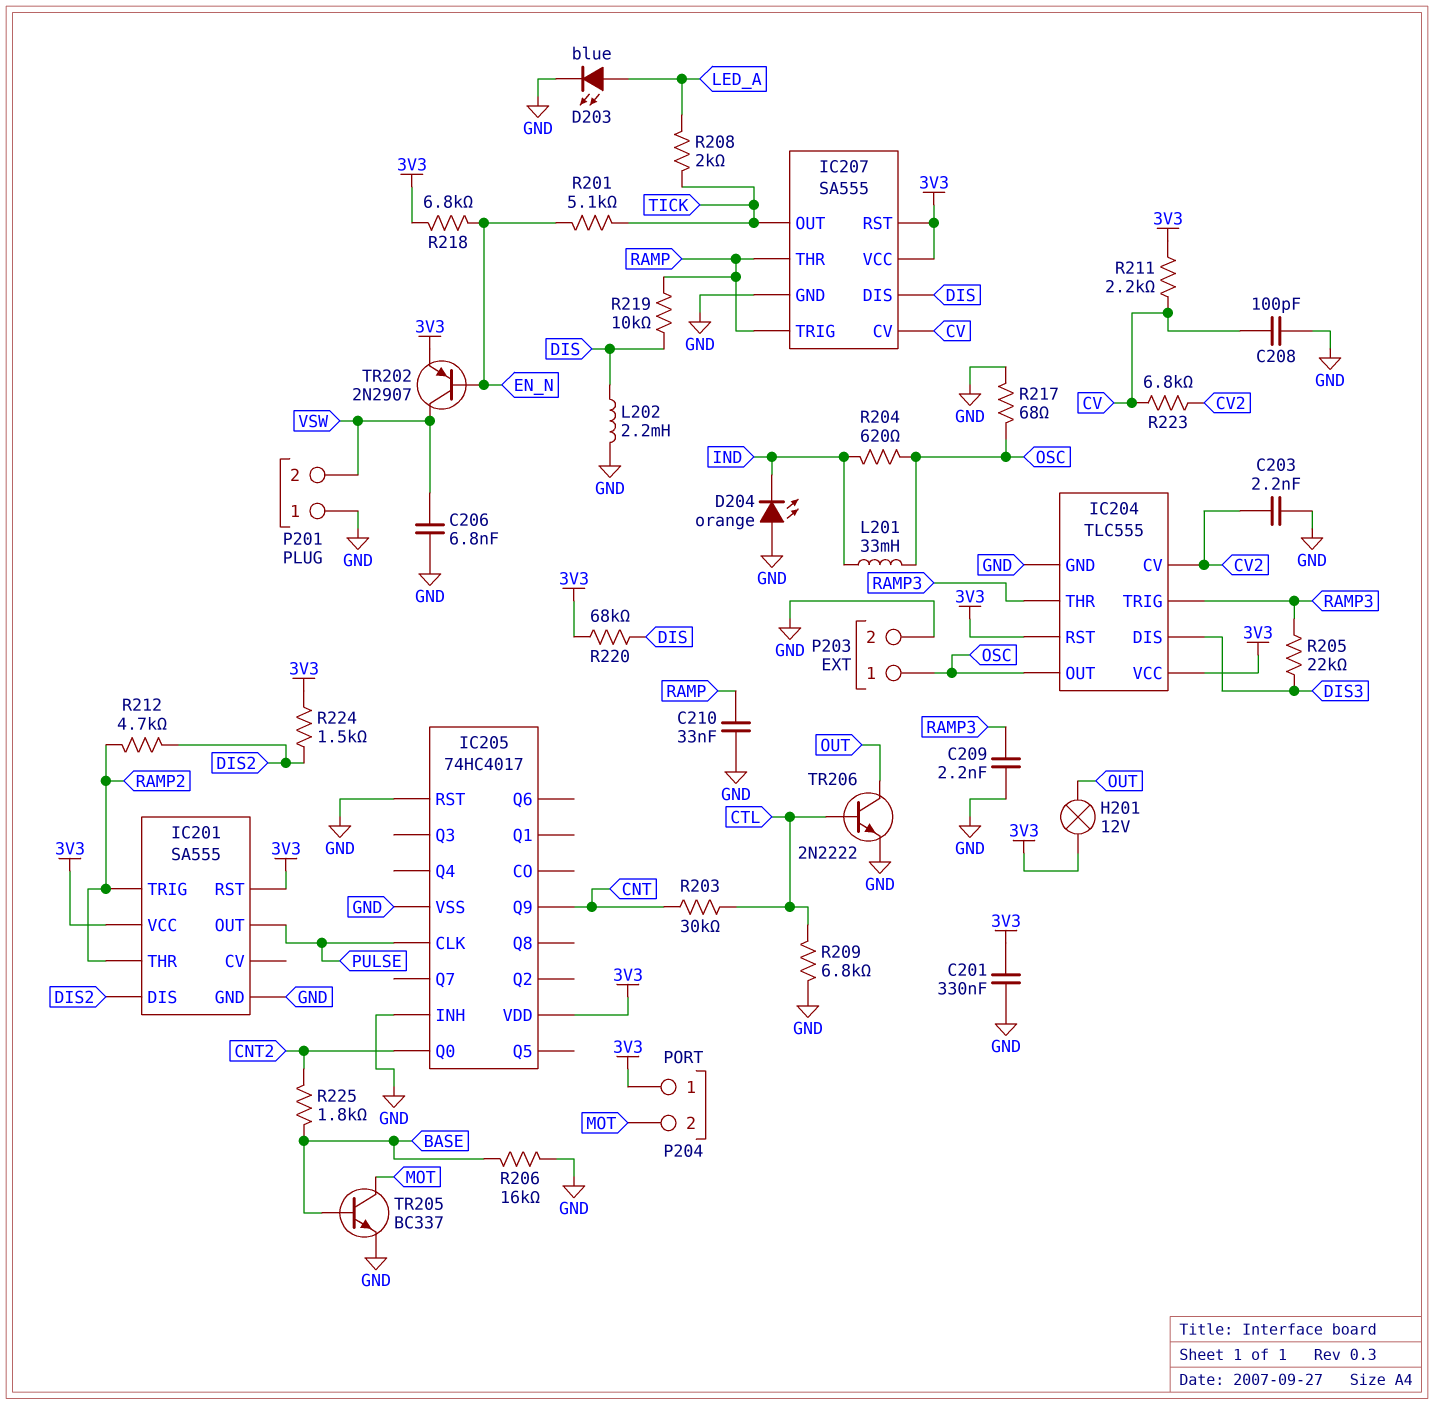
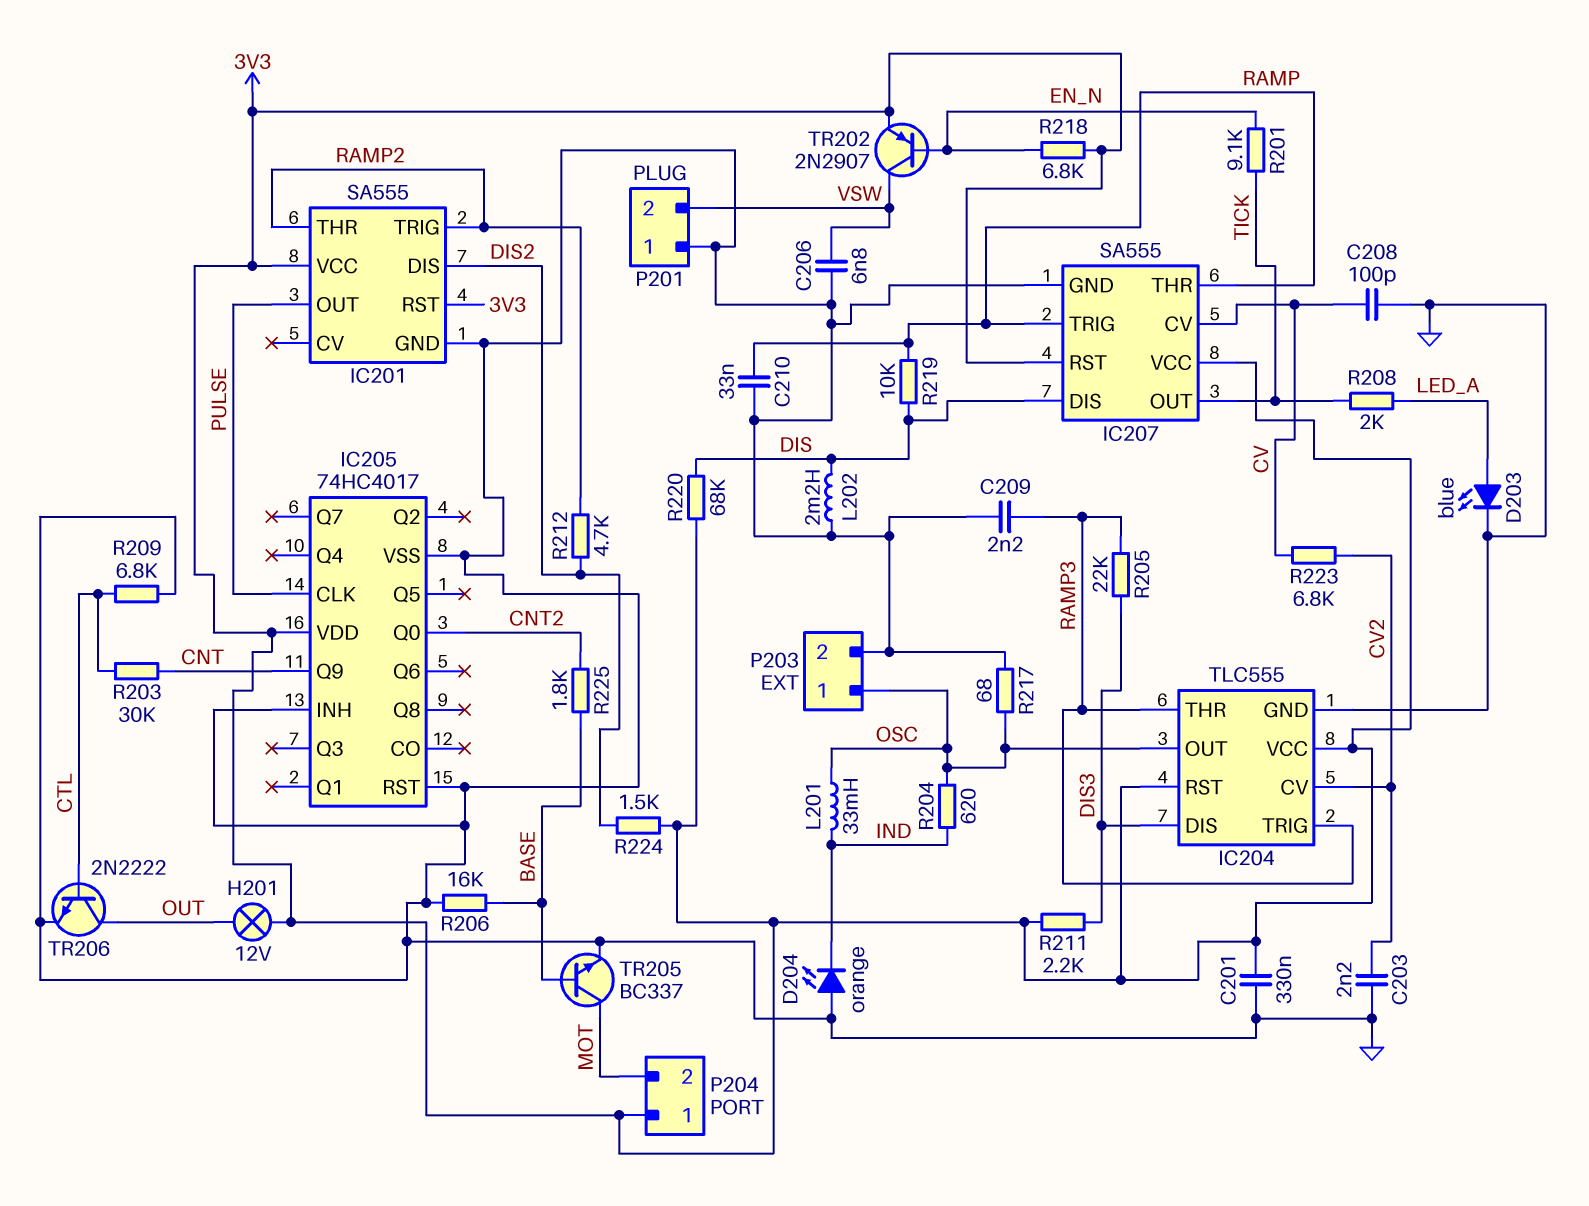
R201: 5.1k (EN_N, TICK) -> 9.1k (EN_N, TICK)
R211: 2.2k (3V3, CV) -> 2.2k (3V3, DIS3)

